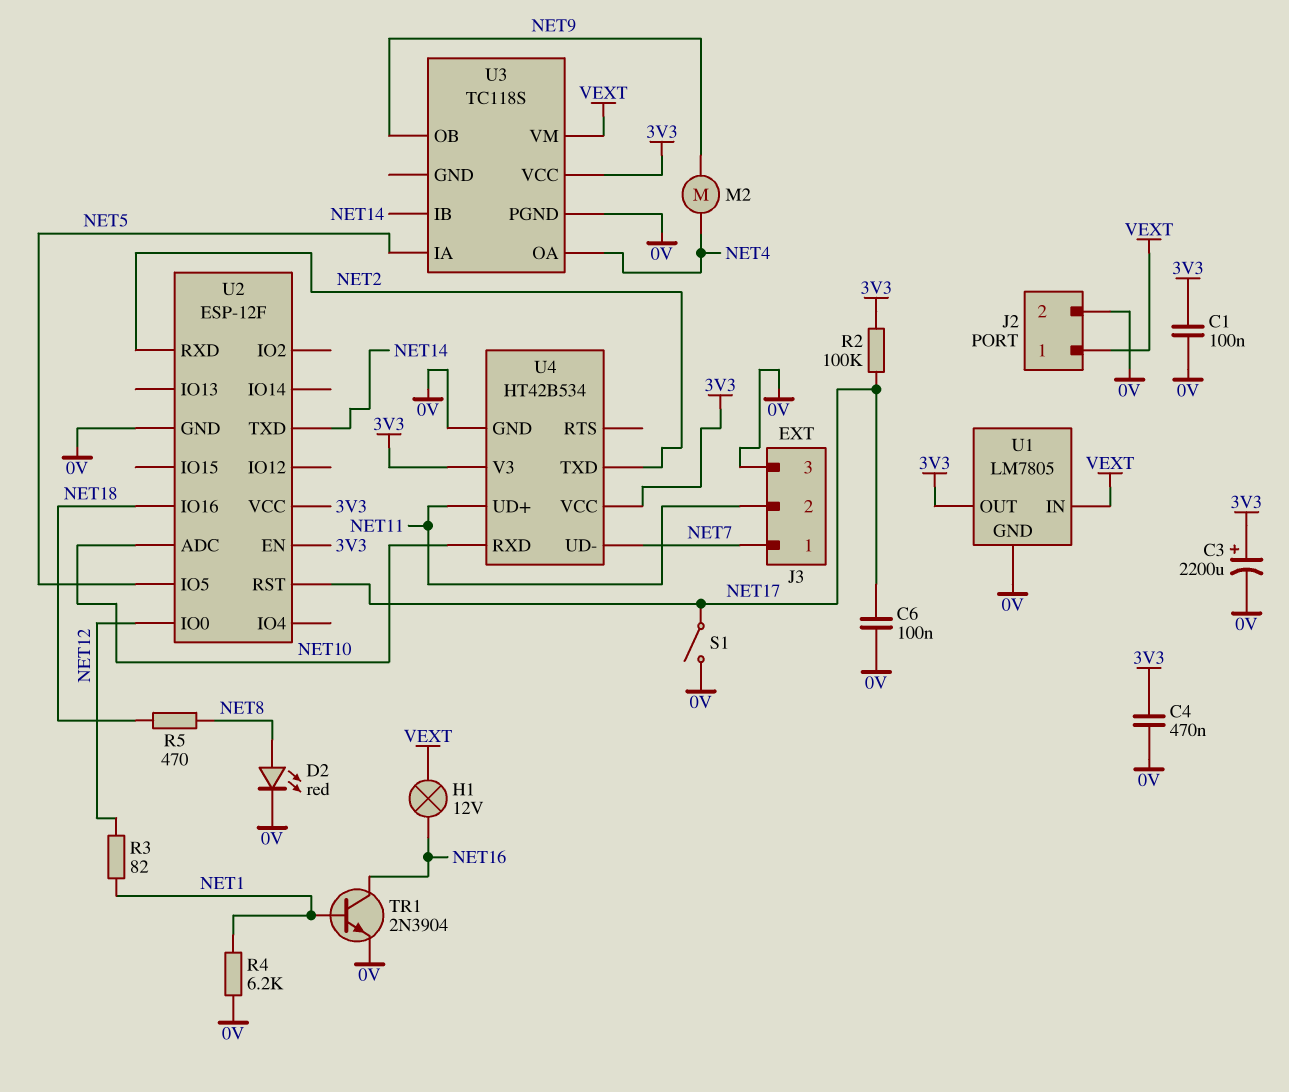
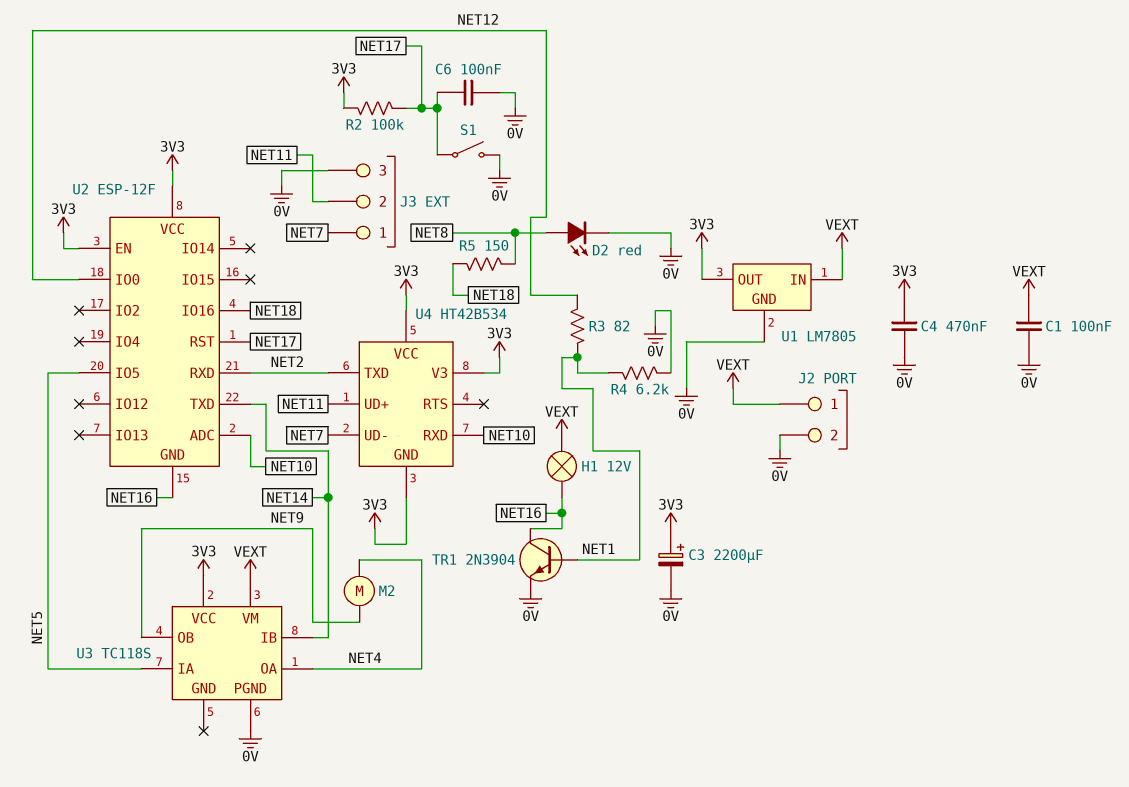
C1: 100nF (0V, 3V3) -> 100nF (0V, VEXT)
R5: 470 (NET8, NET18) -> 150 (NET8, NET18)
U2 pin GND: 0V -> NET16
U4 pin GND: 0V -> 3V3

